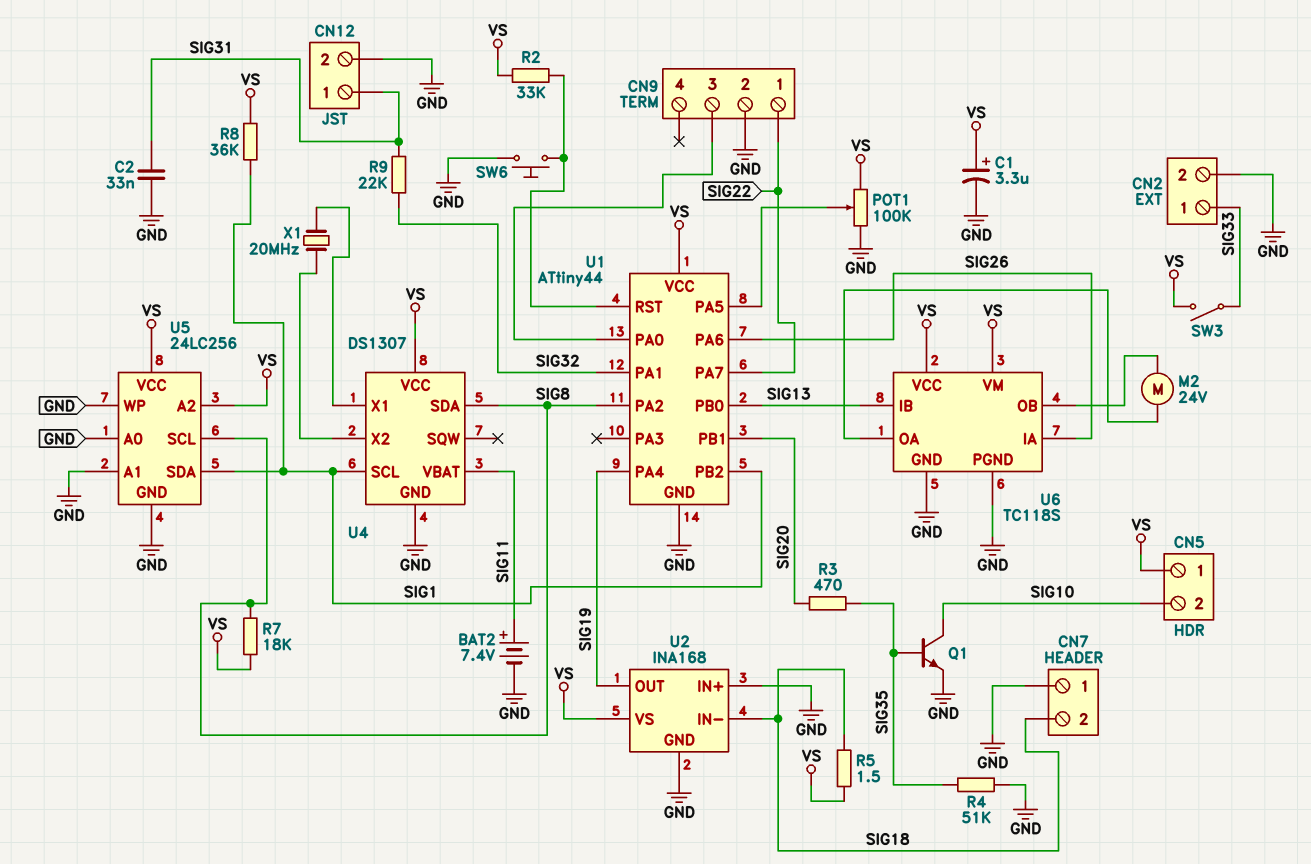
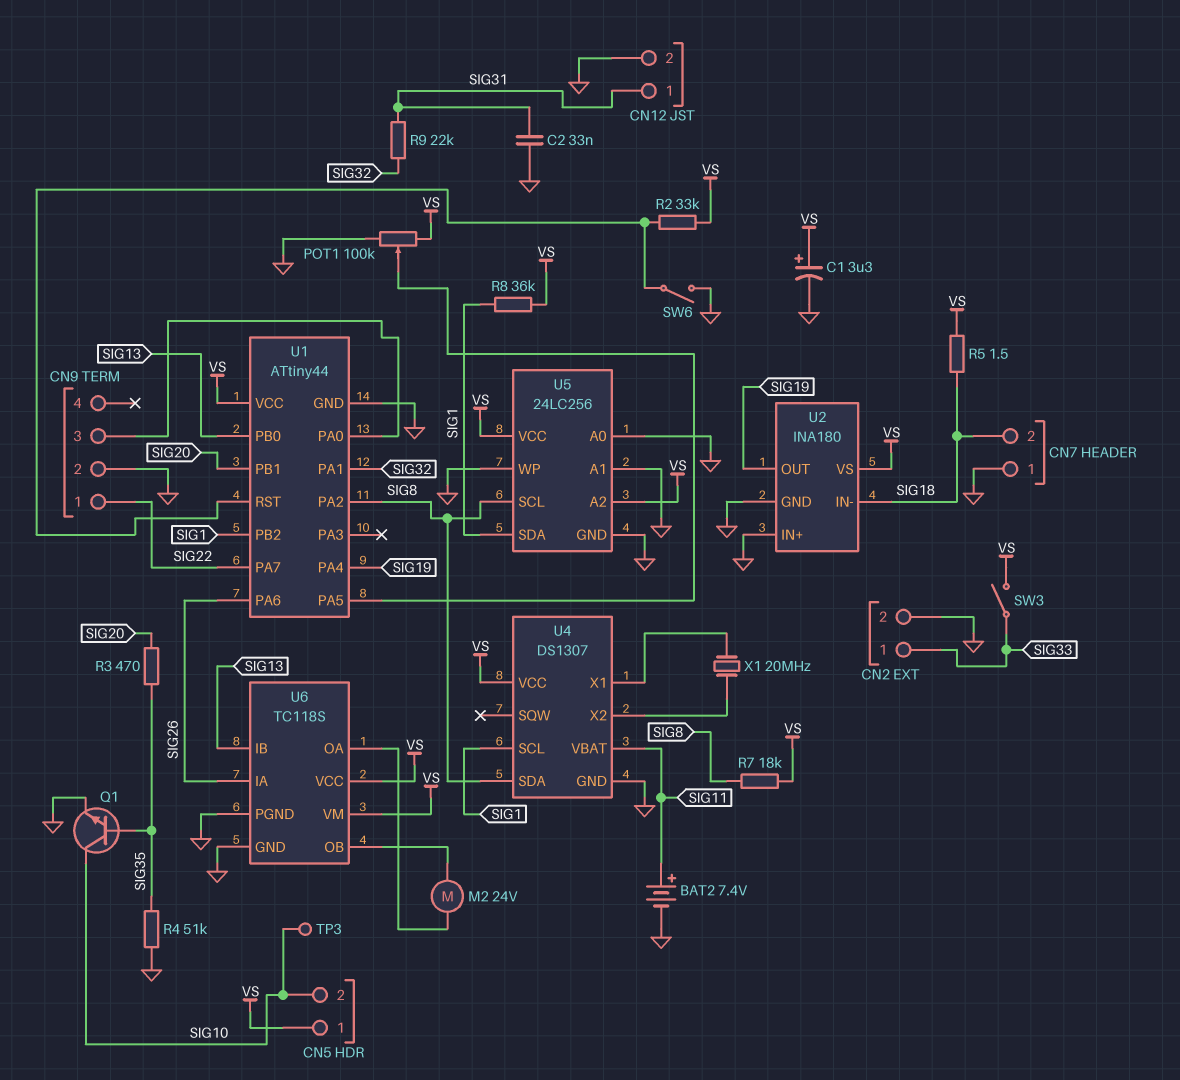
SW6: button (GND, U1/RST) -> switch (GND, U1/RST)
TP3: none -> test point (SIG10)
U2: INA168 -> INA180

